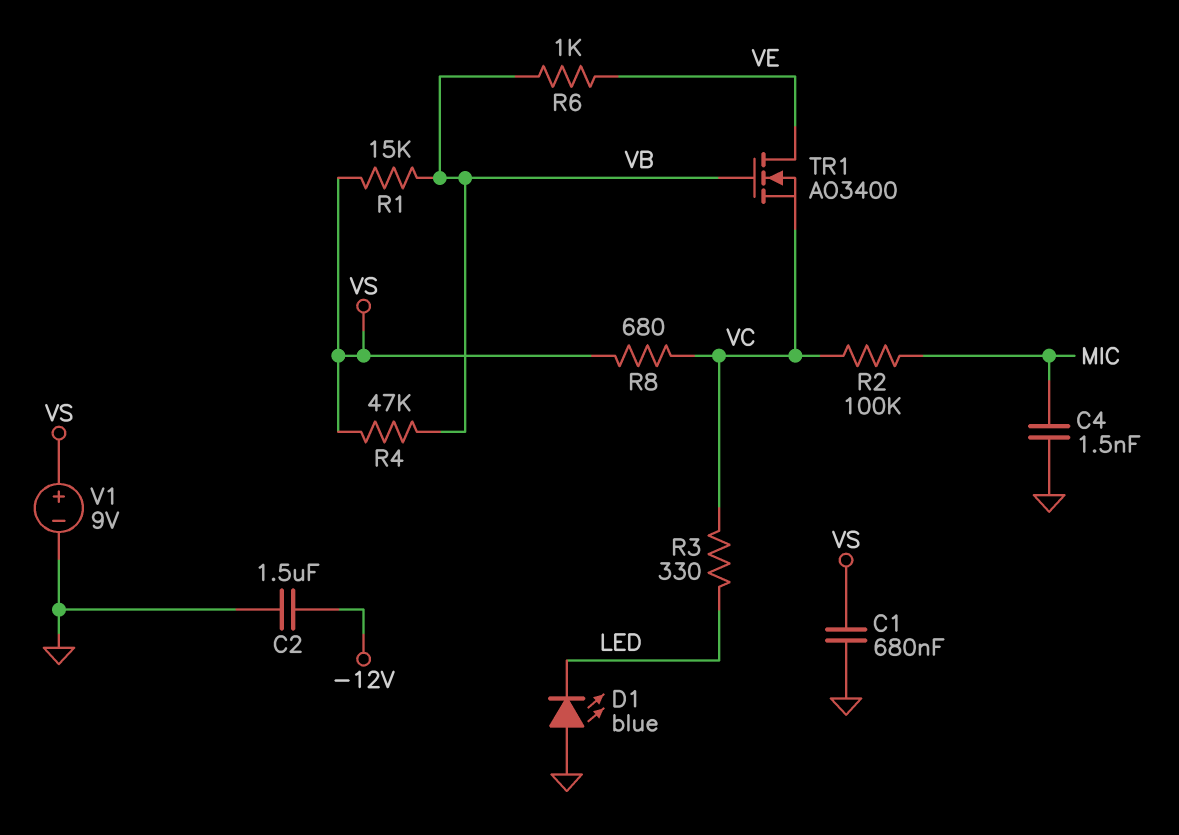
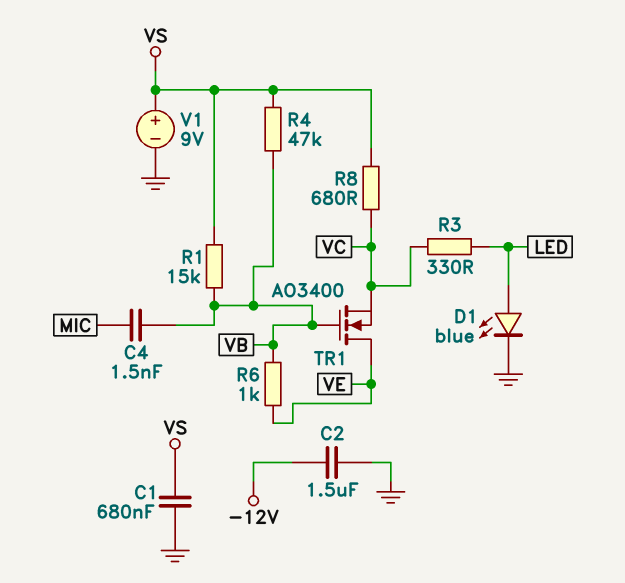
C4: 1.5nF (GND, MIC) -> 1.5nF (MIC, VB)
D1: LED blue (A GND, K LED) -> LED blue (A LED, K GND)
R2: 100k (MIC, VC) -> none

